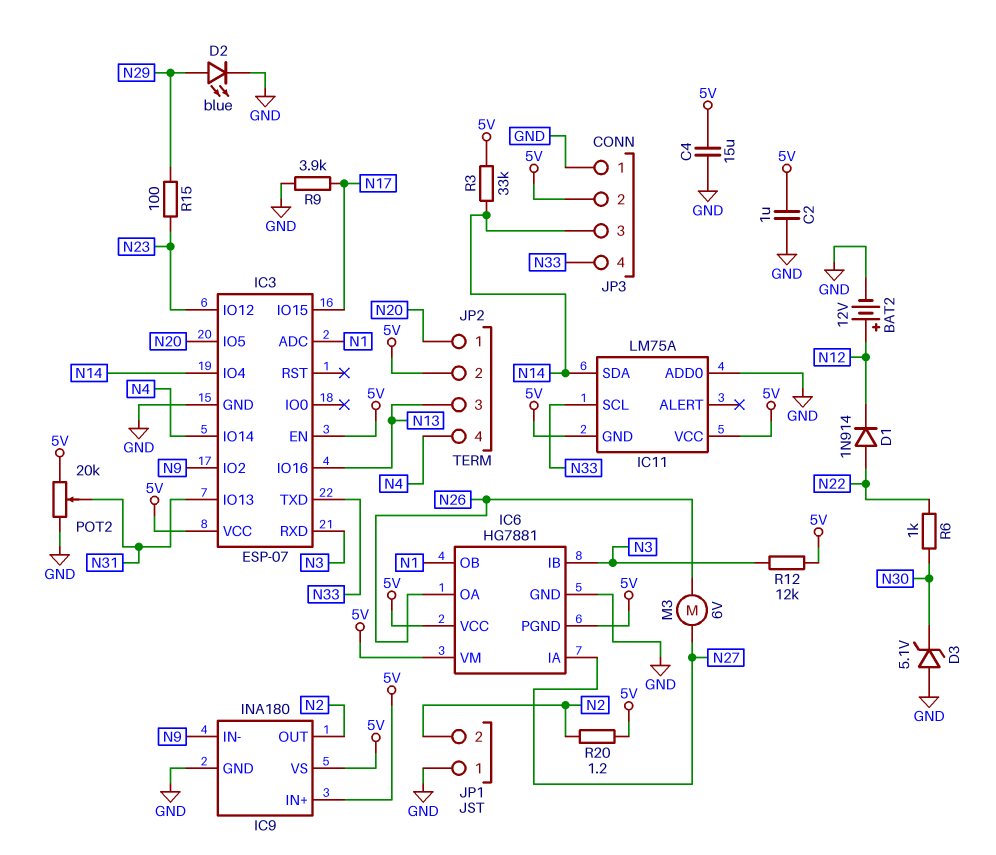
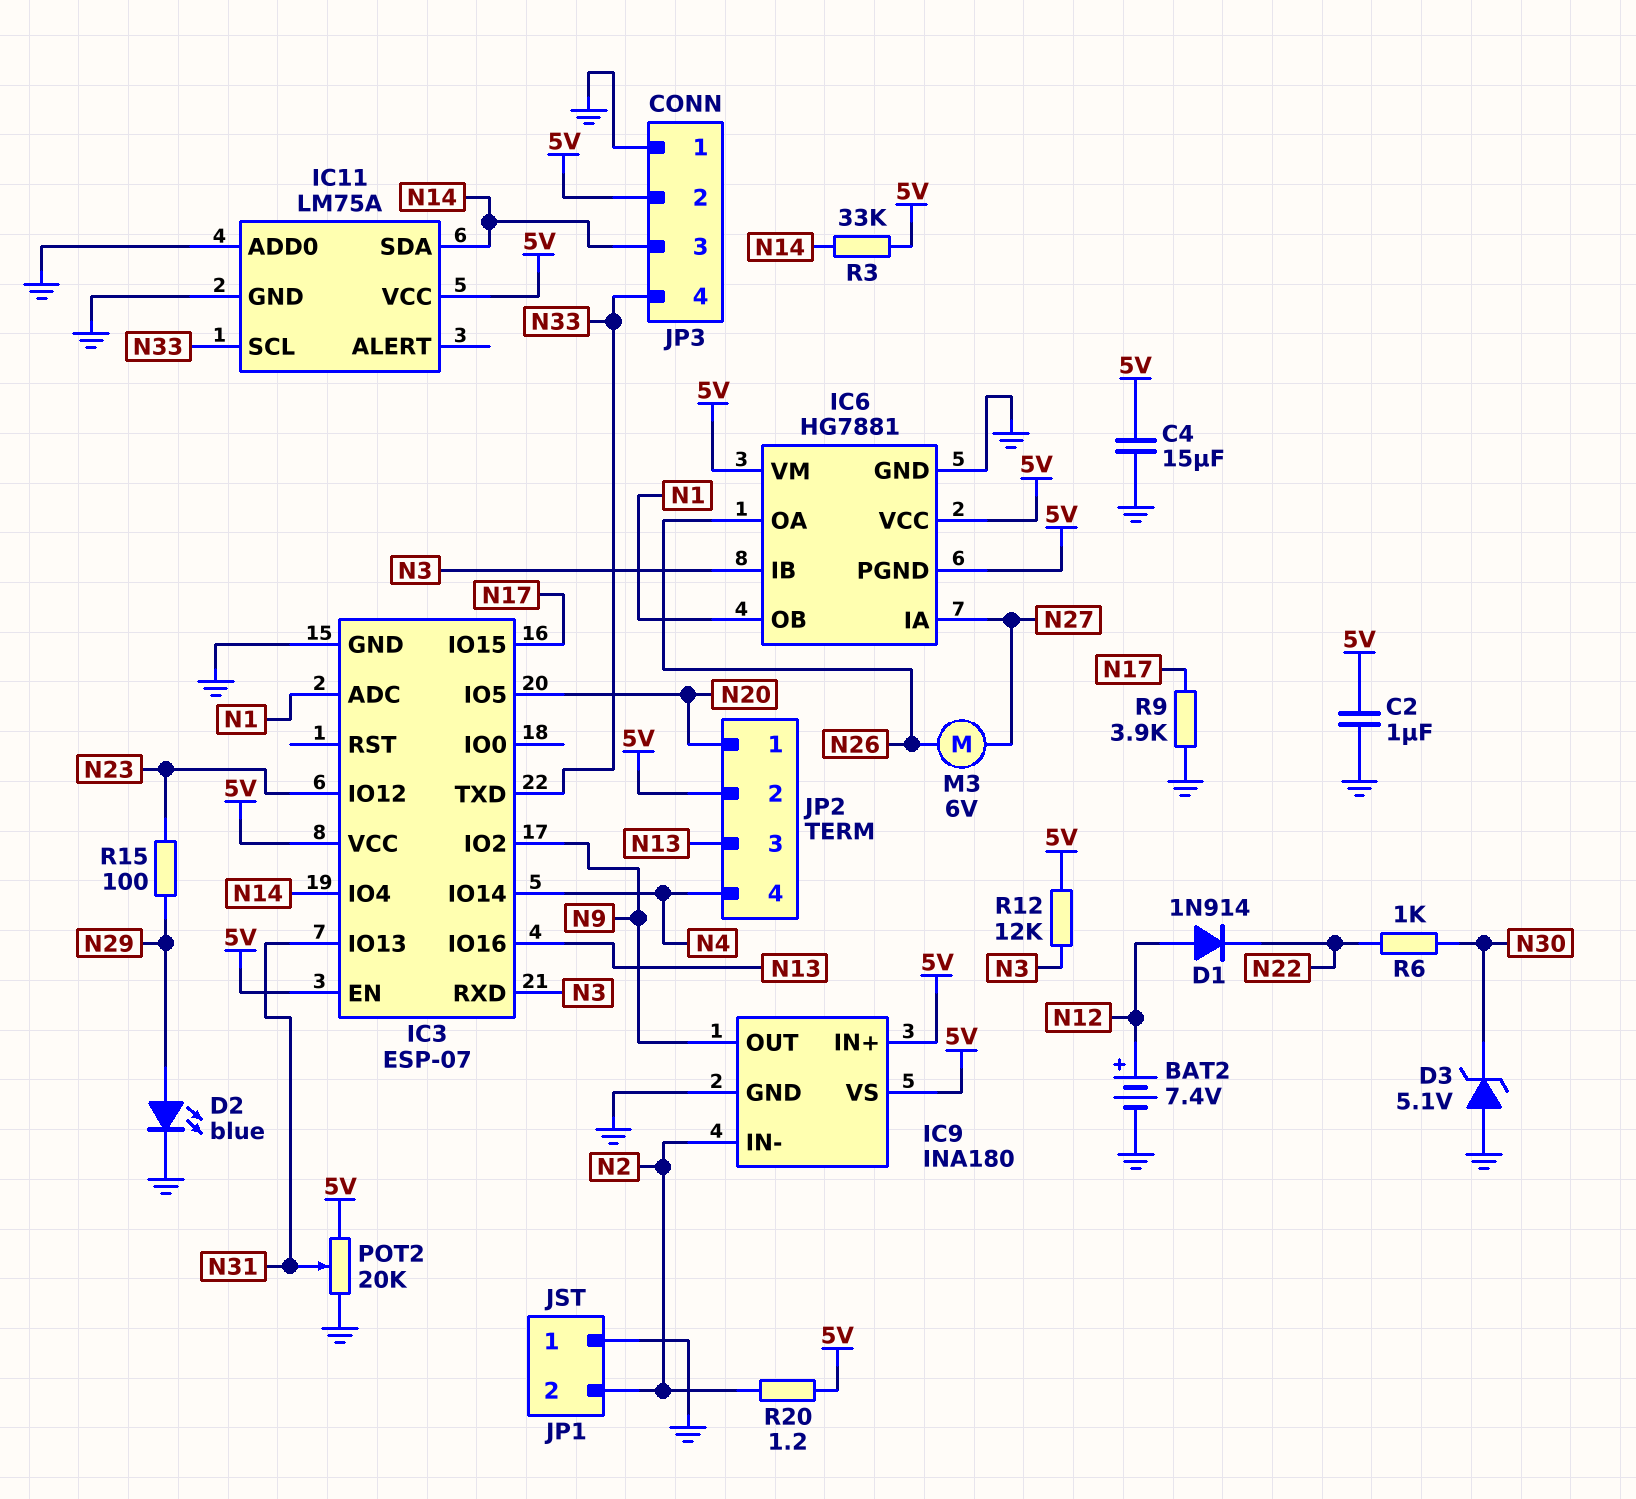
BAT2: 12V (plus N12, minus GND) -> 7.4V (plus N12, minus GND)
D1: diode 1N914 (A N22, K N12) -> diode 1N914 (A N12, K N22)
IC9 pin IN-: N9 -> N2
IC9 pin OUT: N2 -> N9
IC11 pin GND: 5V -> GND

